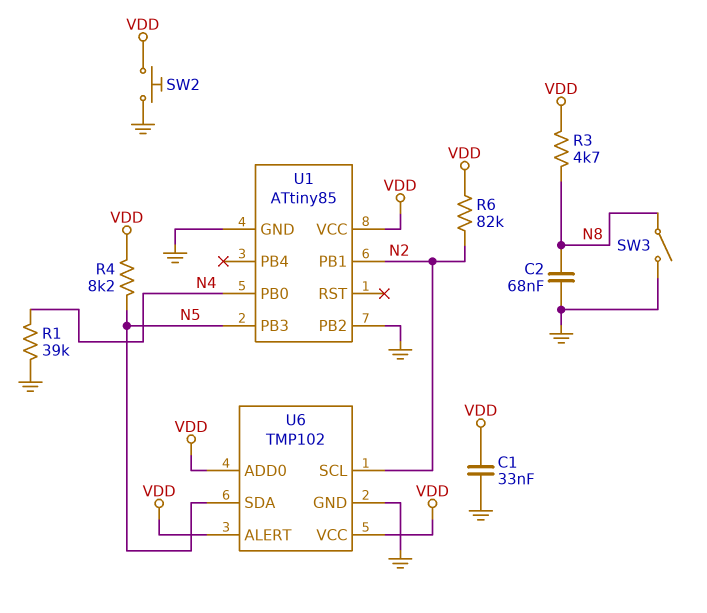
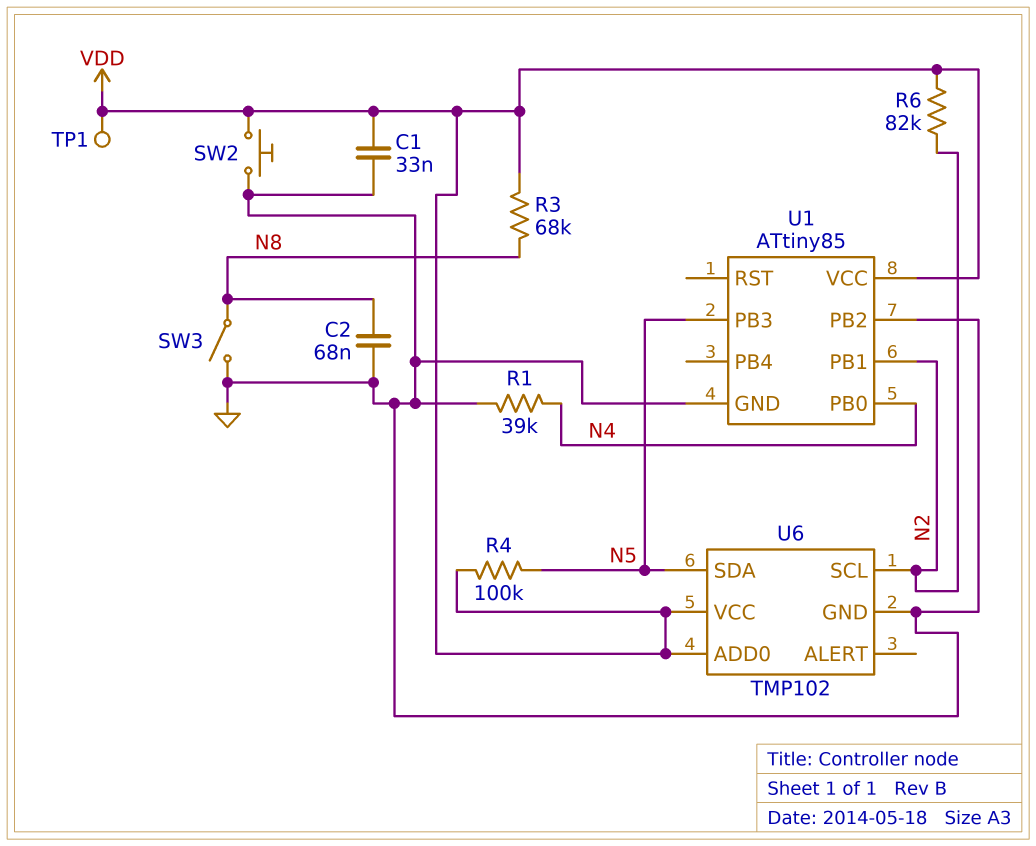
R3: 4.7k (N8, VDD) -> 68k (N8, VDD)
R4: 8.2k (N5, VDD) -> 100k (N5, VDD)
TP1: none -> test point (VDD)
U6 pin ALERT: VDD -> none

